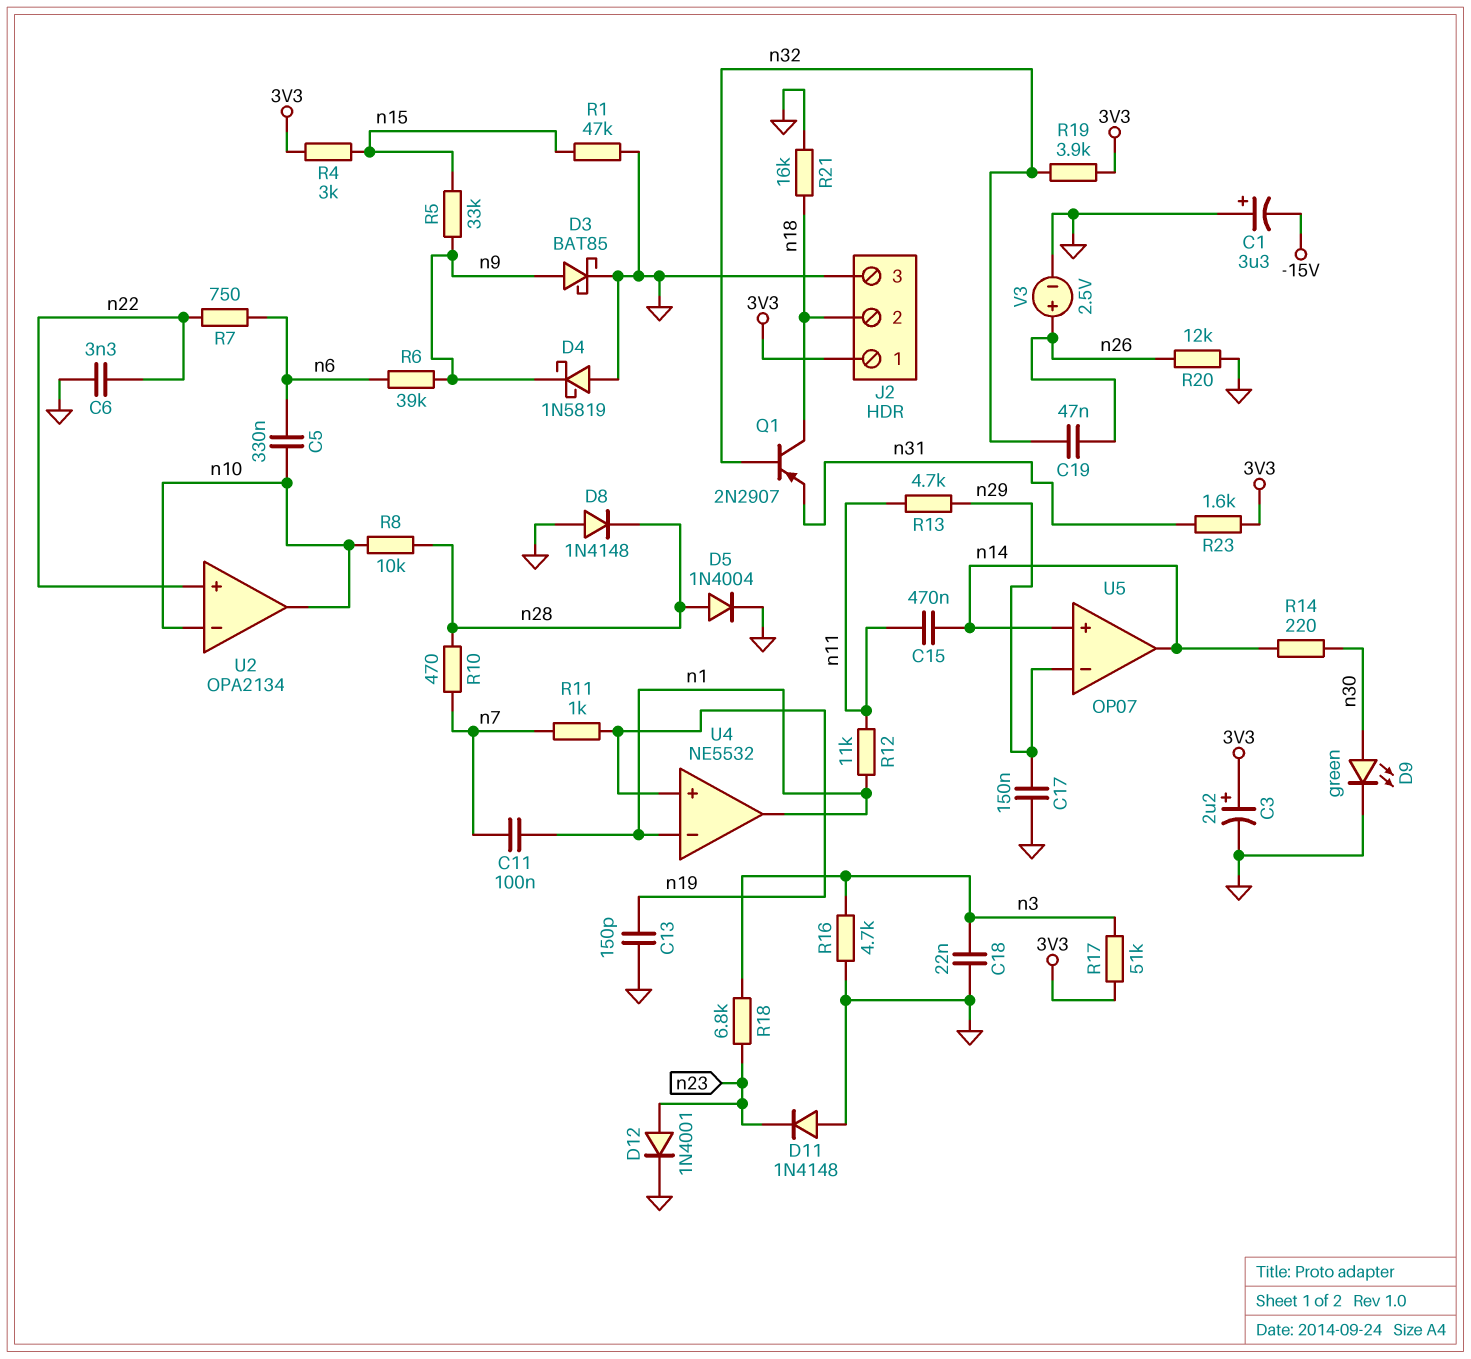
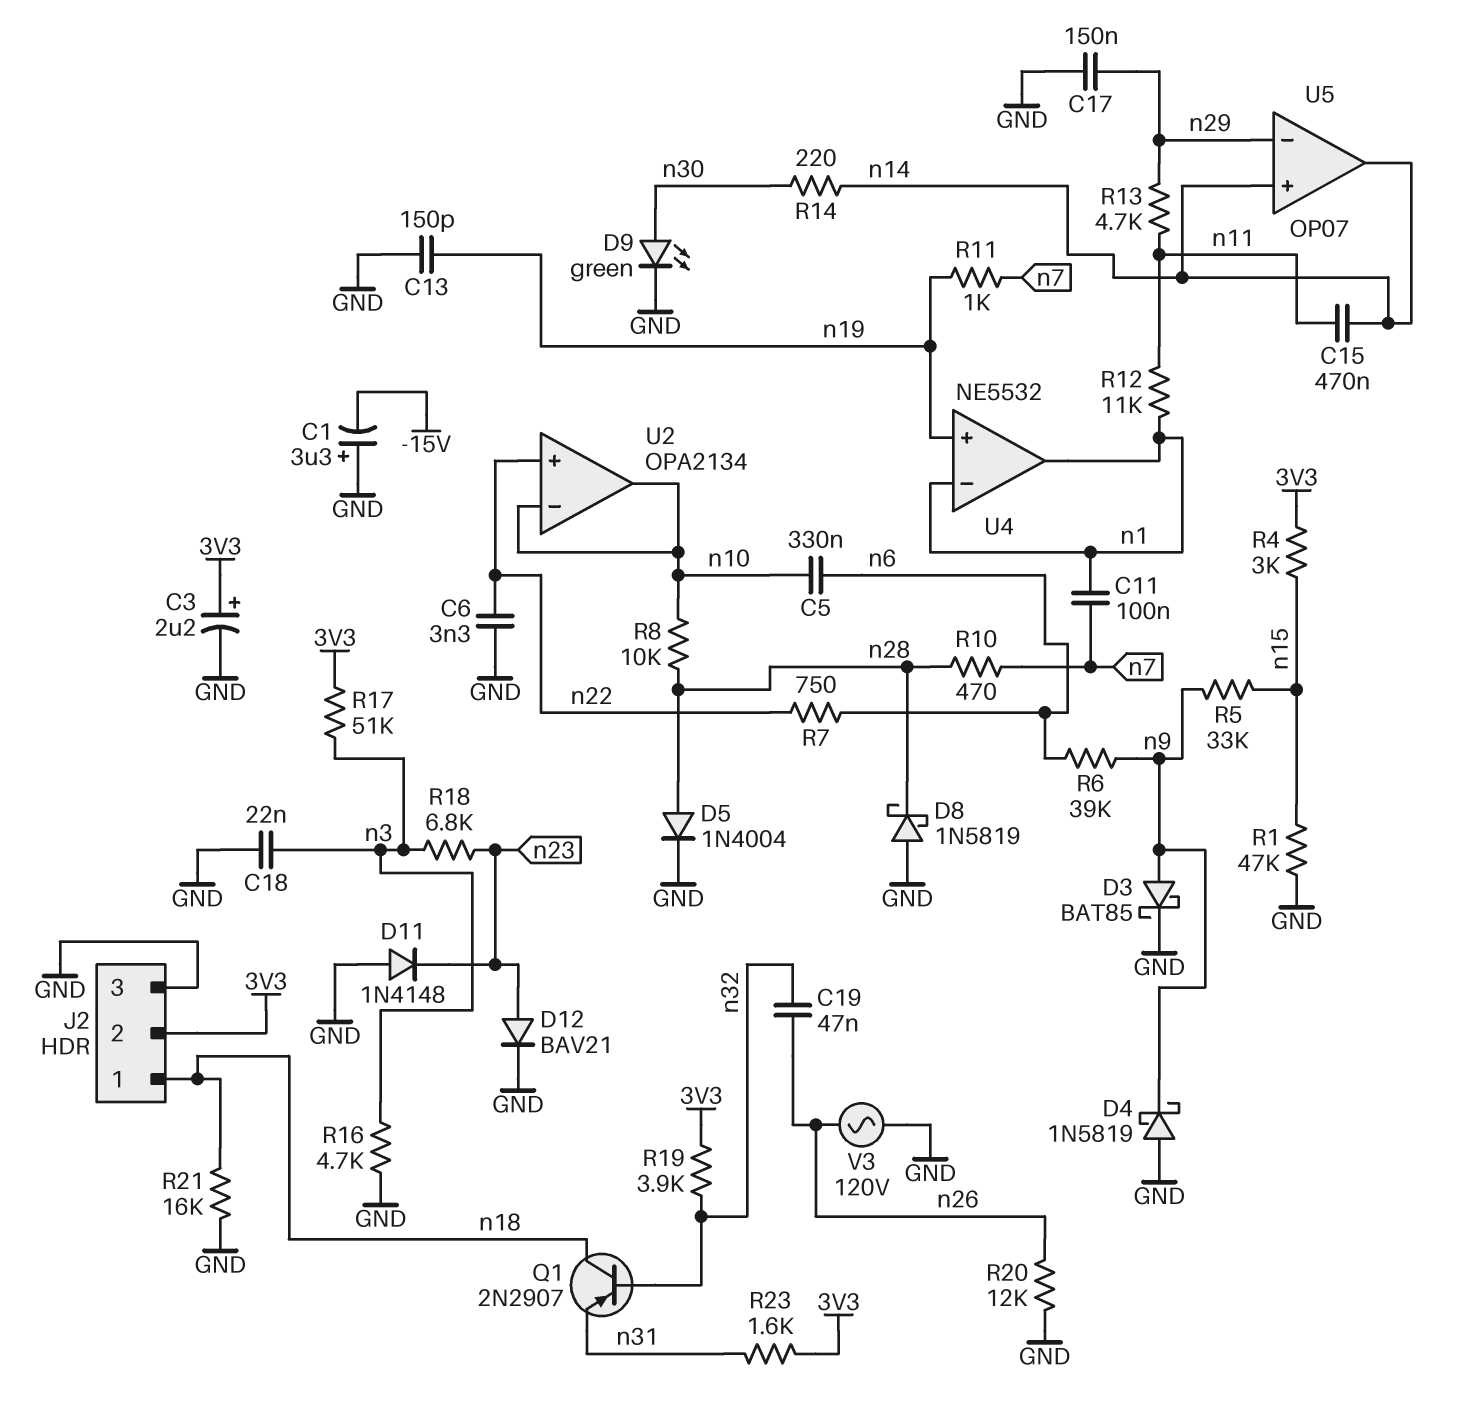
D8: diode 1N4148 (A GND, K n28) -> schottky 1N5819 (A GND, K n28)
D12: diode 1N4001 (A n23, K GND) -> diode BAV21 (A n23, K GND)
J2 pin 1: 3V3 -> n18
J2 pin 2: n18 -> 3V3
V3: 2.5V (plus n26, minus GND) -> AC 120V (GND, n26)

